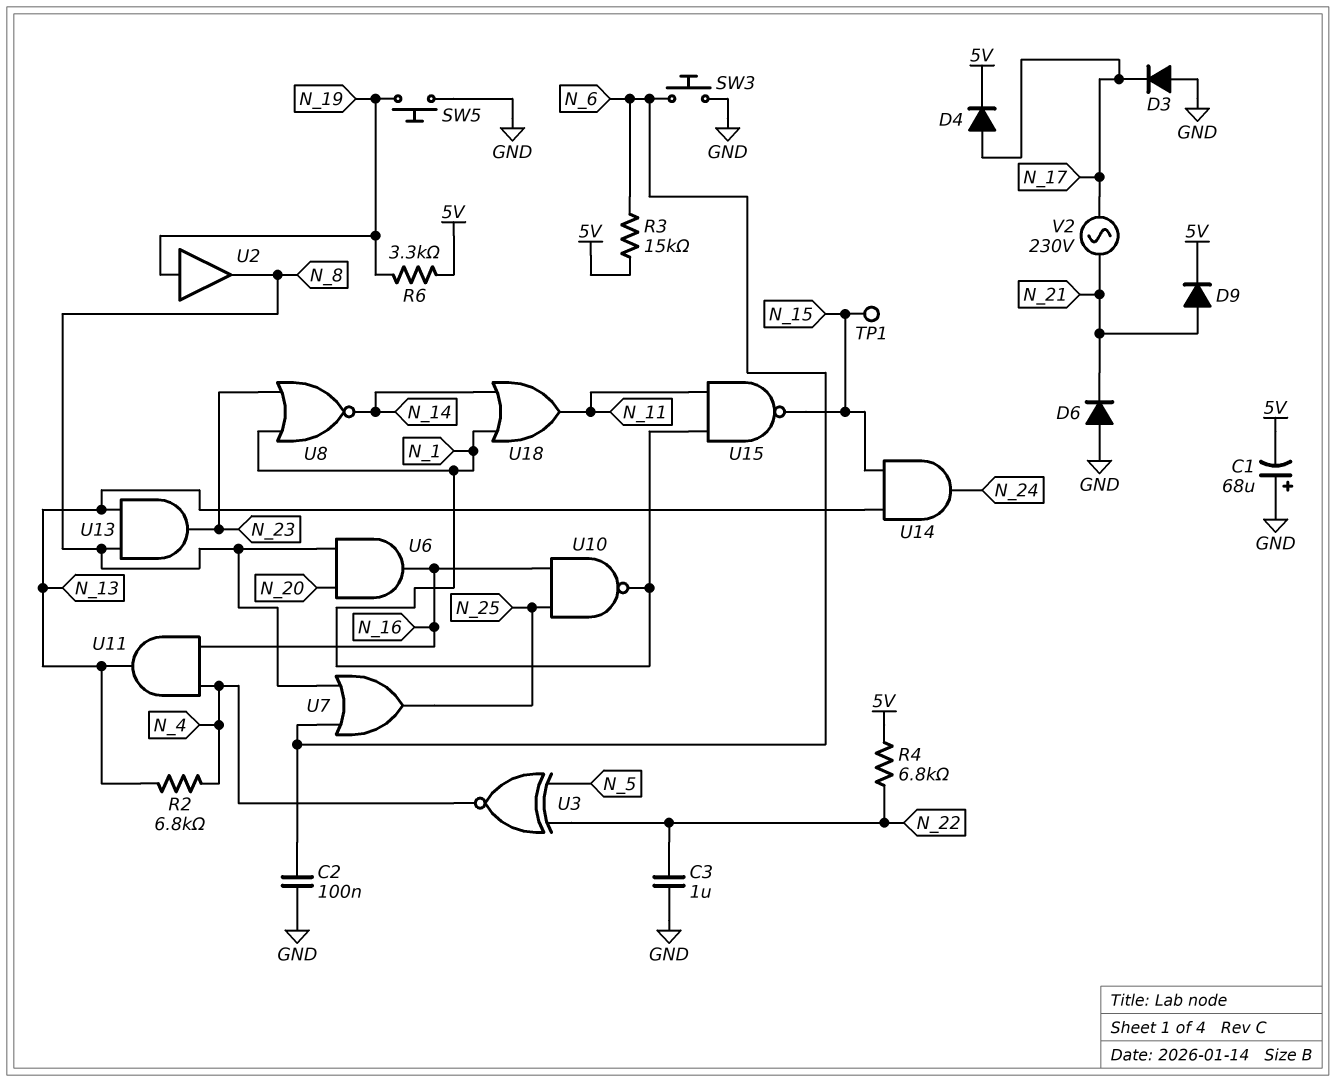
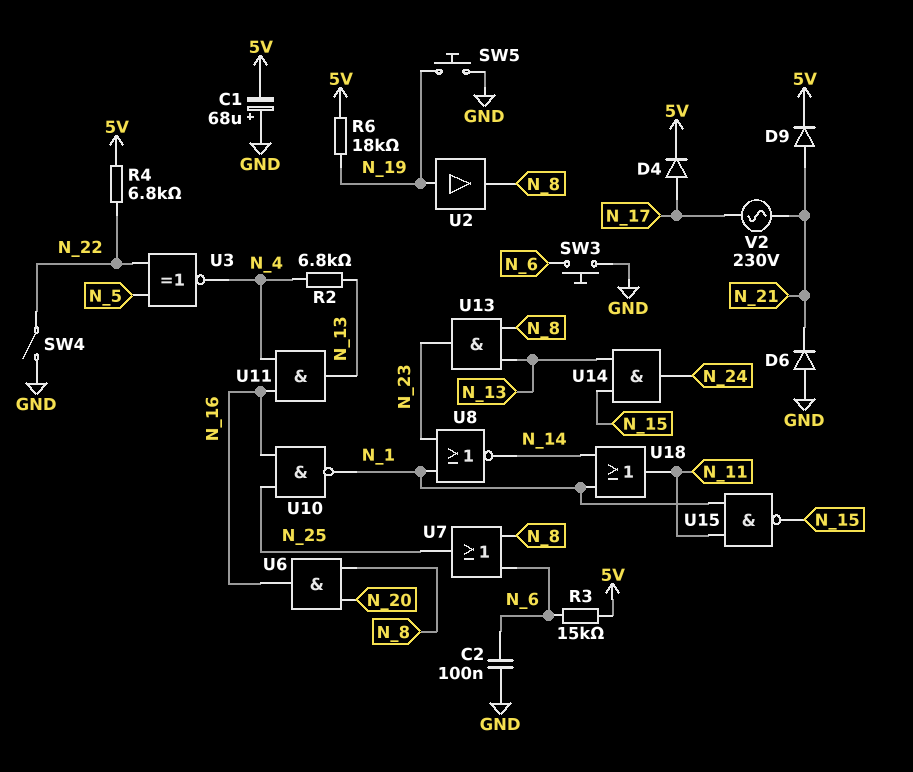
C3: 1uF (GND, N_22) -> none
D3: diode (A GND, K N_17) -> none
R6: 3.3k (5V, N_19) -> 18k (5V, N_19)
SW4: none -> switch (GND, N_22)
TP1: test point (N_15) -> none

